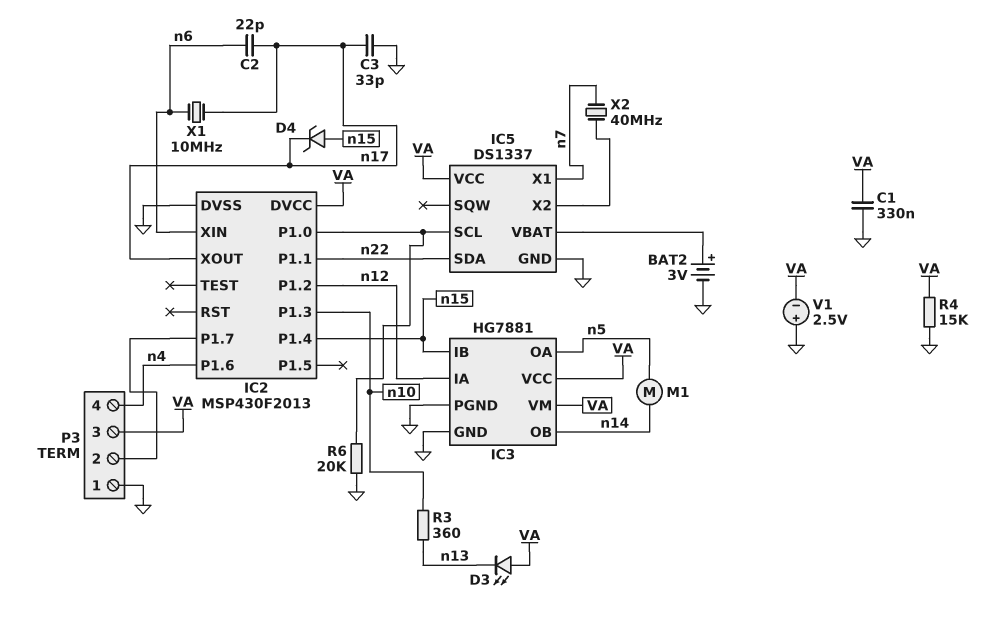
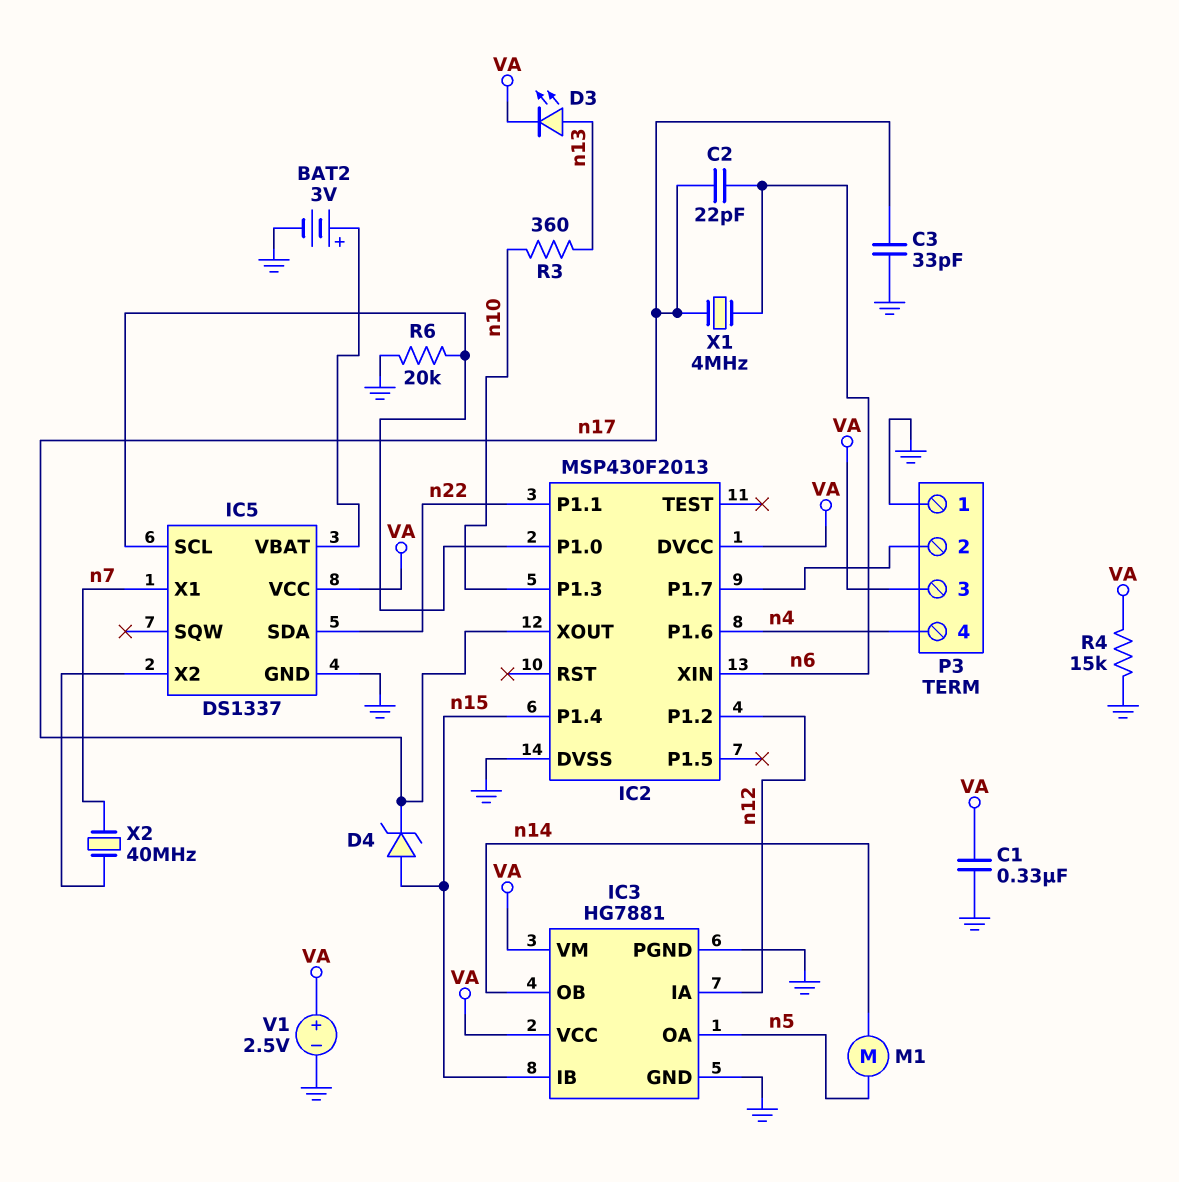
D3: LED (A VA, K n13) -> LED (A n13, K VA)
V1: 2.5V (plus GND, minus VA) -> 2.5V (plus VA, minus GND)
X1: 10MHz (n6, n17) -> 4MHz (n6, n17)

